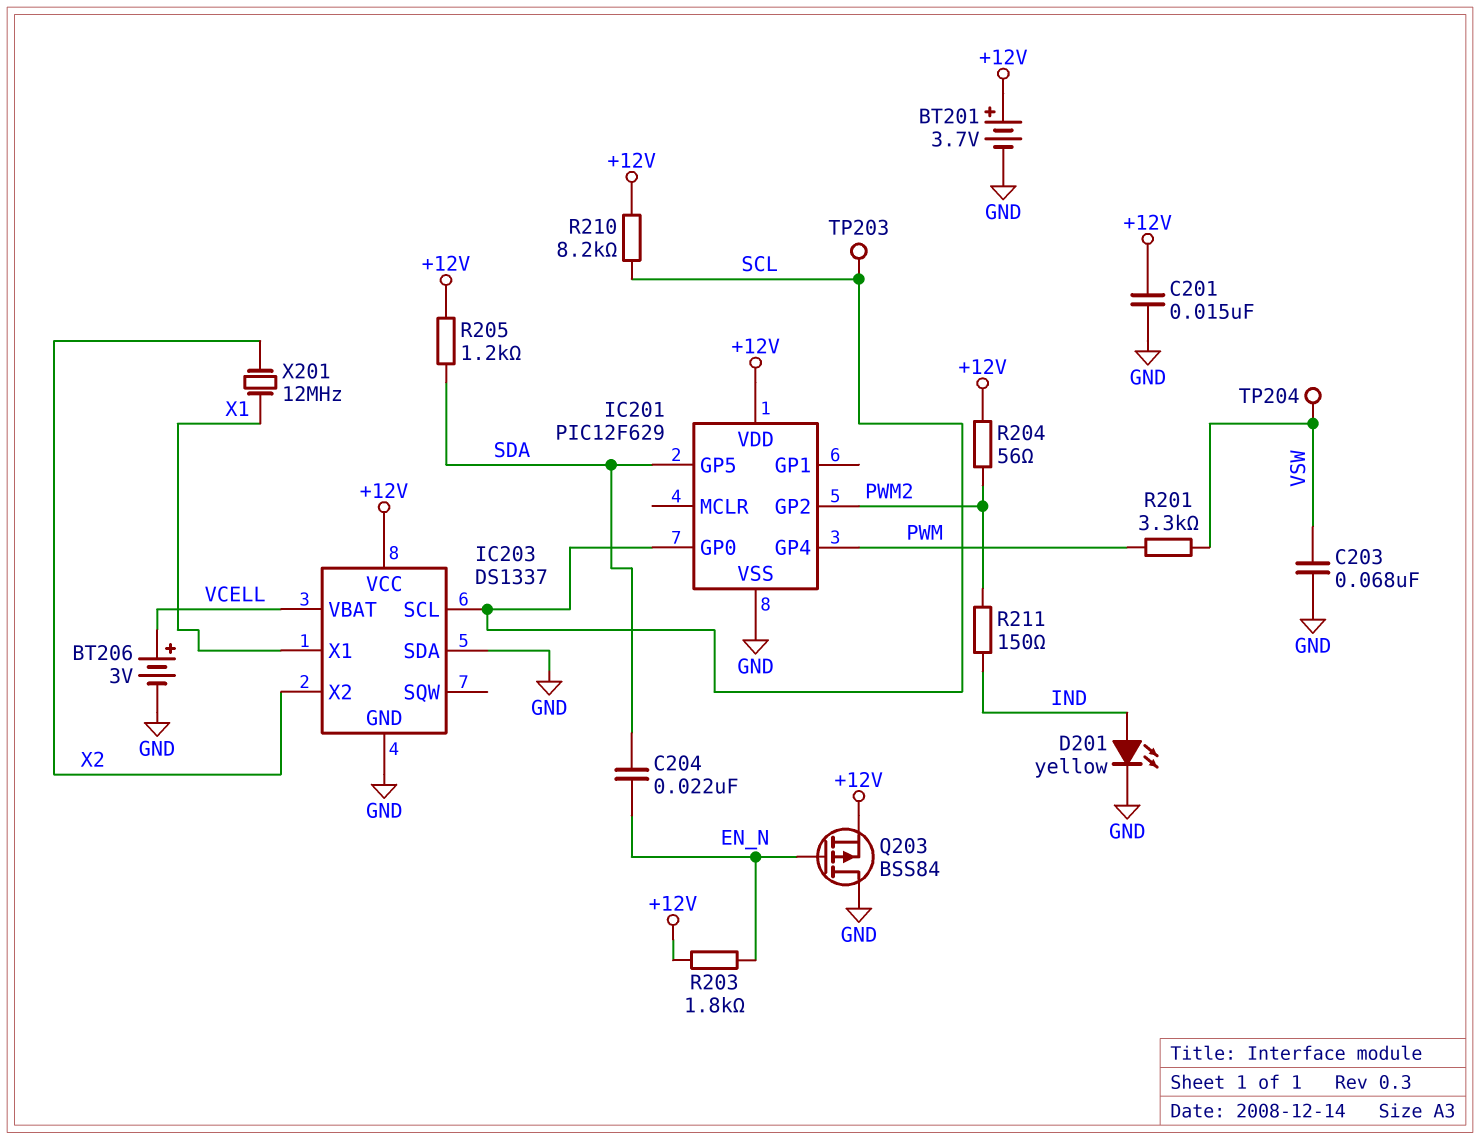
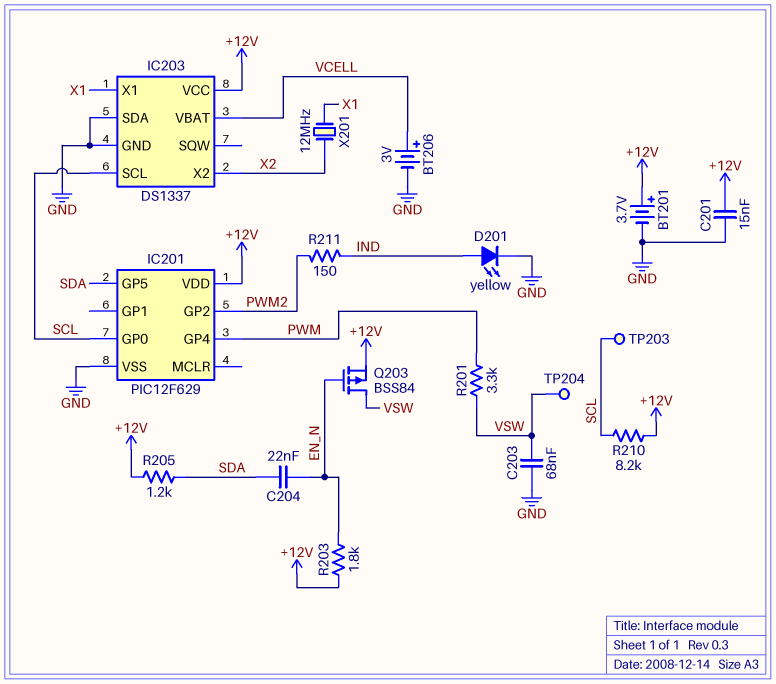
Q203: PMOS BSS84 (G EN_N, D GND, S +12V) -> PMOS BSS84 (G EN_N, D VSW, S +12V)
R204: 56 (+12V, PWM2) -> none

